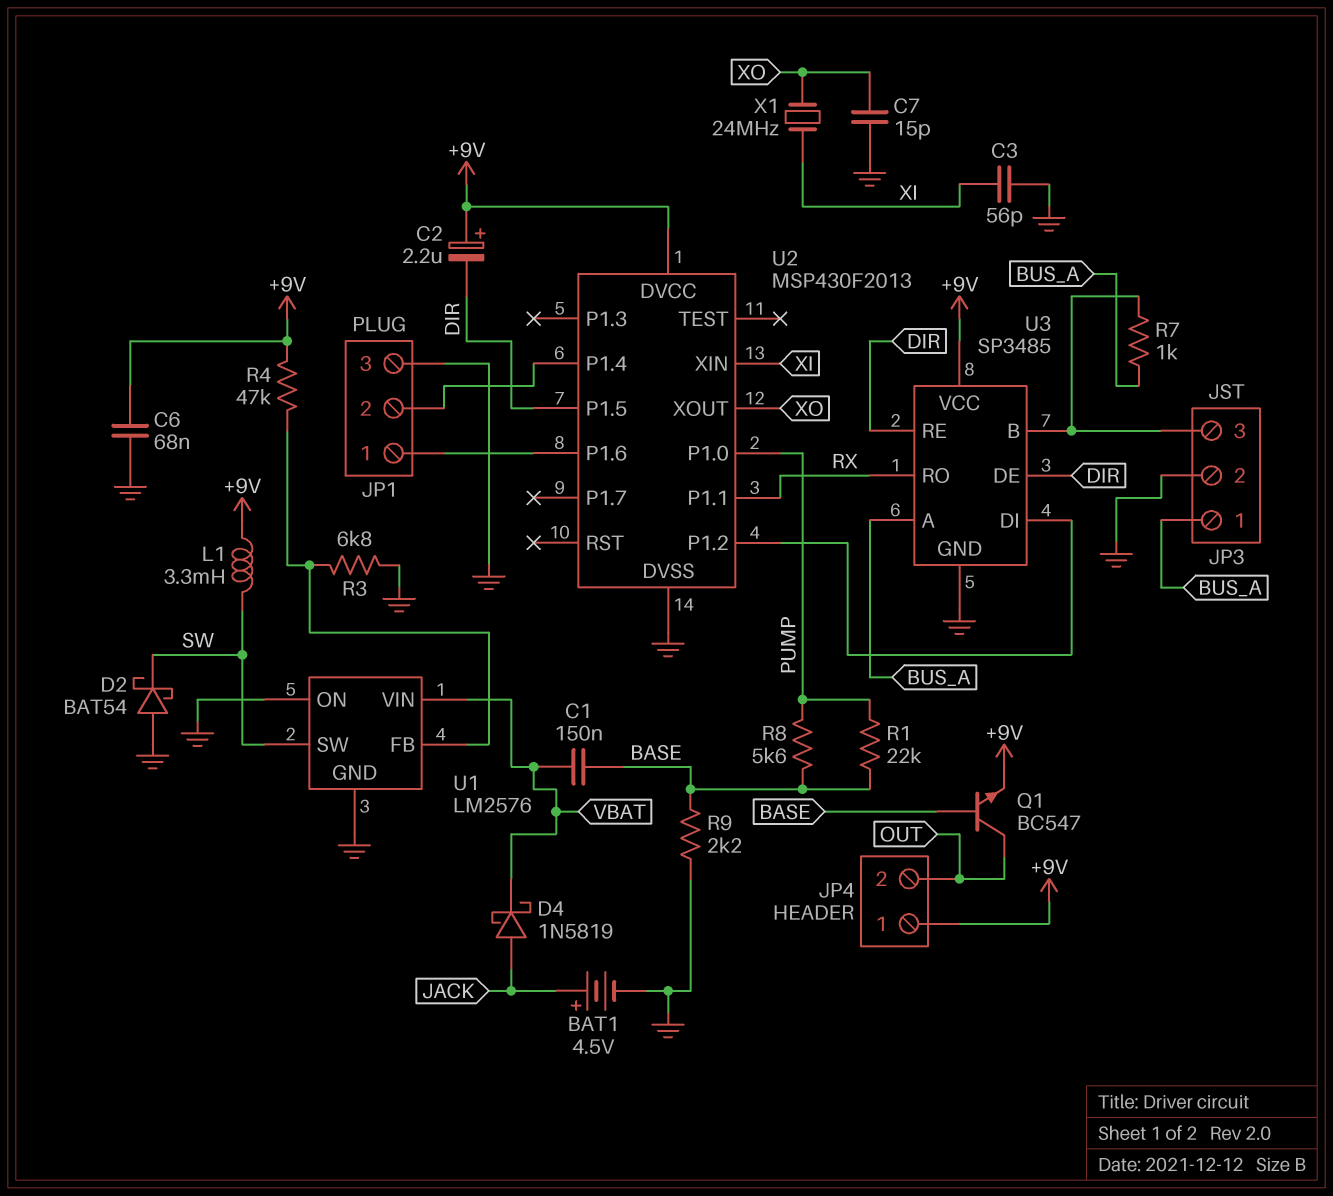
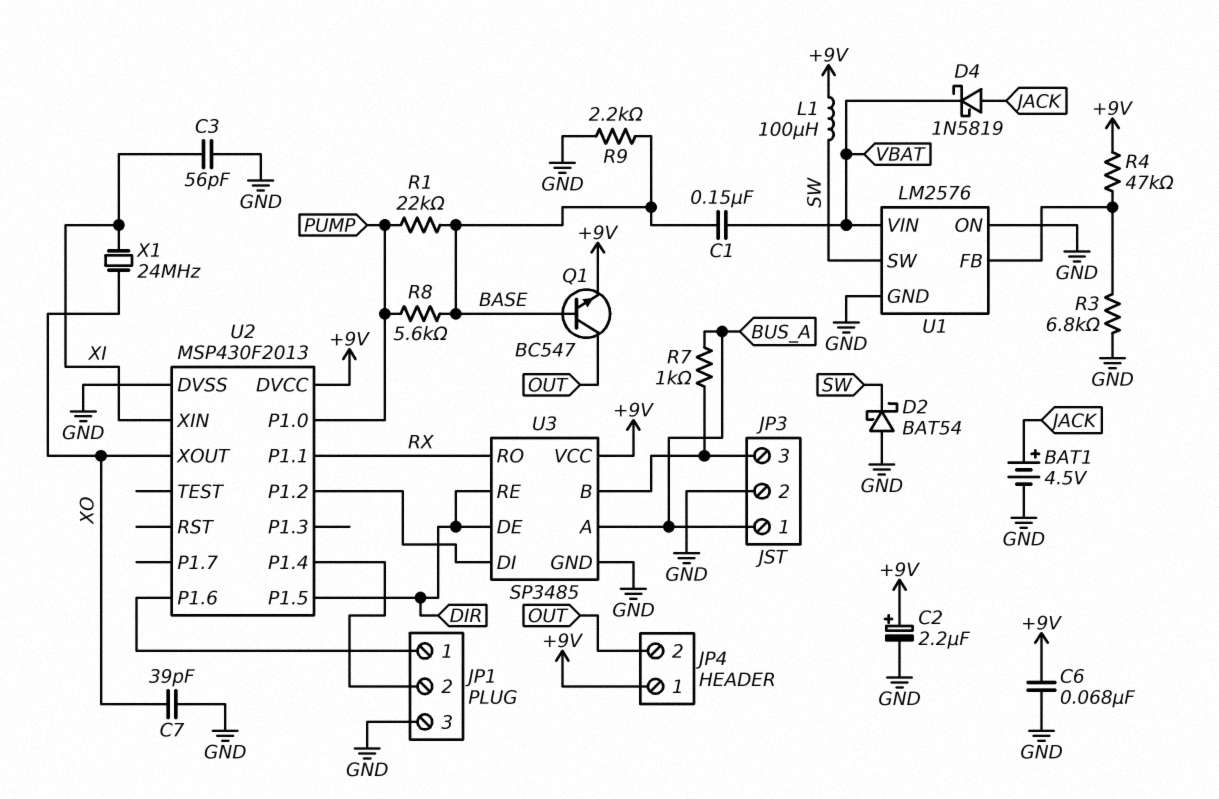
C2: 2.2uF (plus +9V, minus DIR) -> 2.2uF (plus +9V, minus GND)
C7: 15pF (GND, XO) -> 39pF (GND, XO)
L1: 3.3mH (+9V, SW) -> 100uH (+9V, SW)

